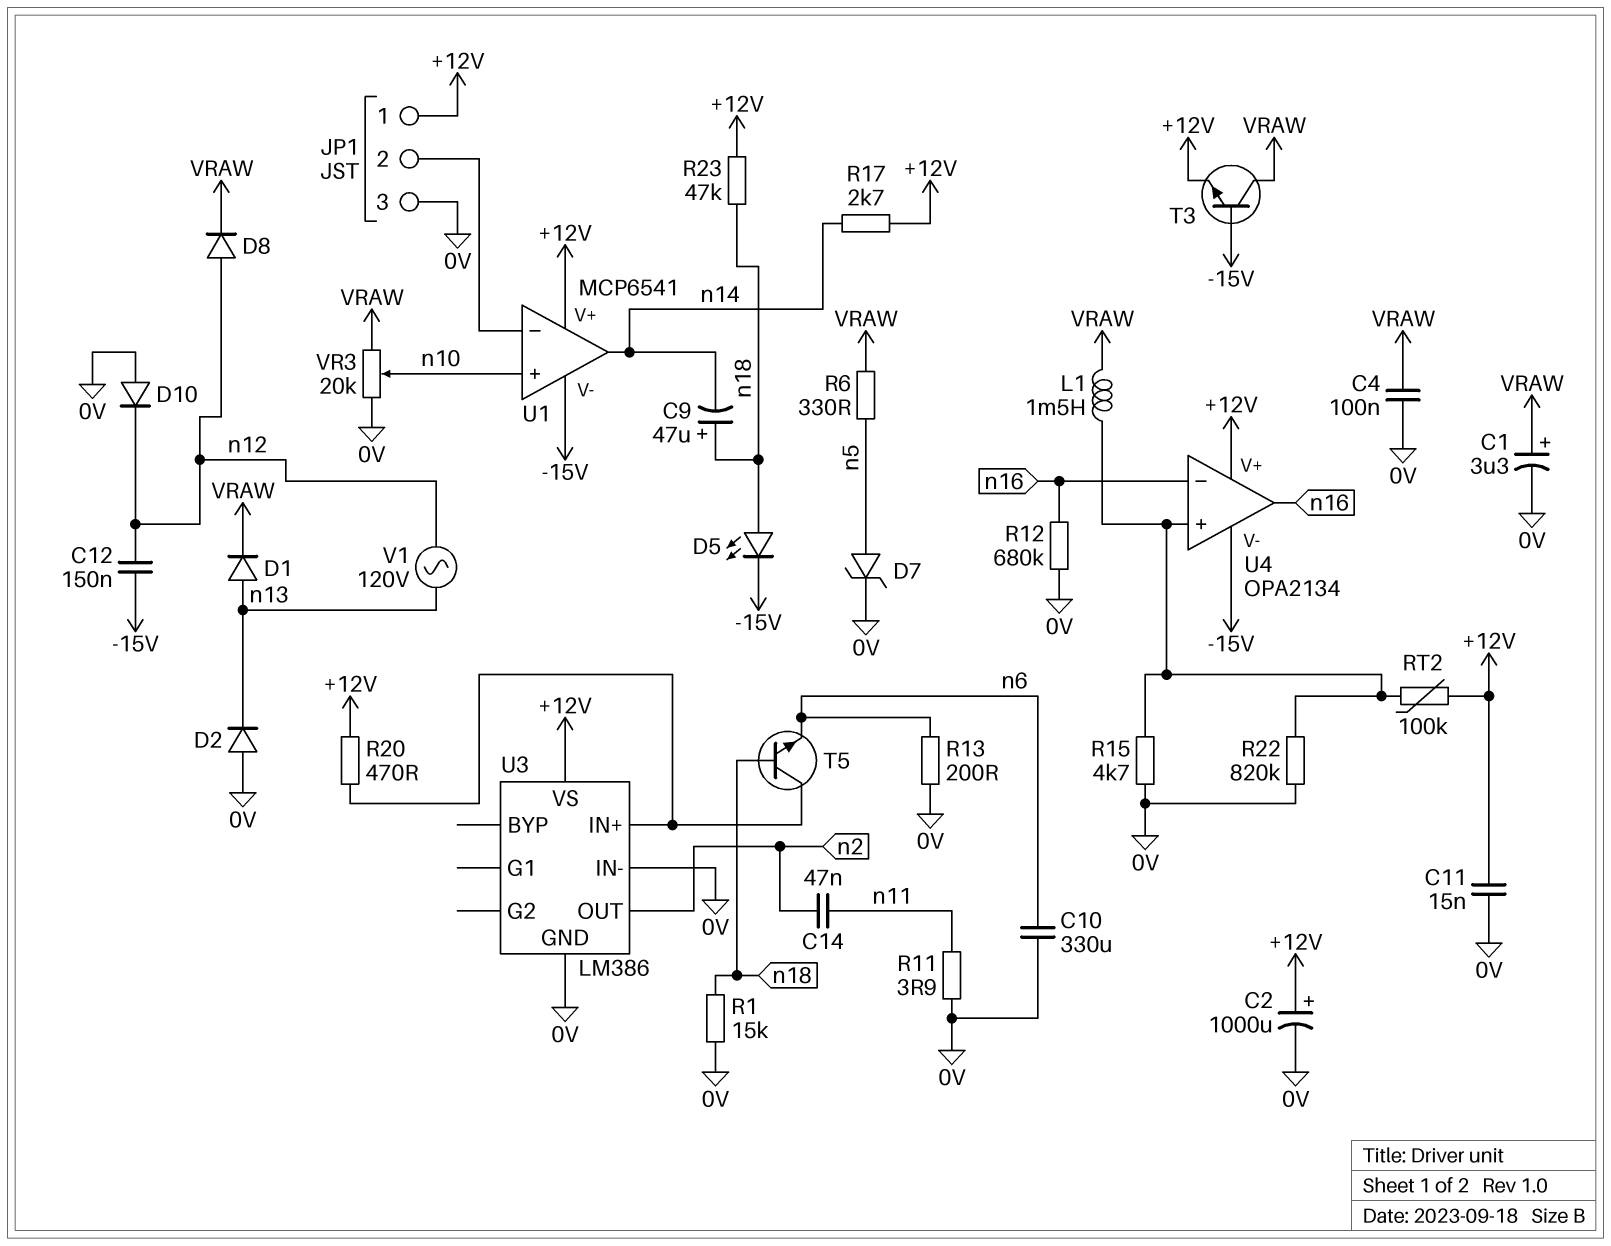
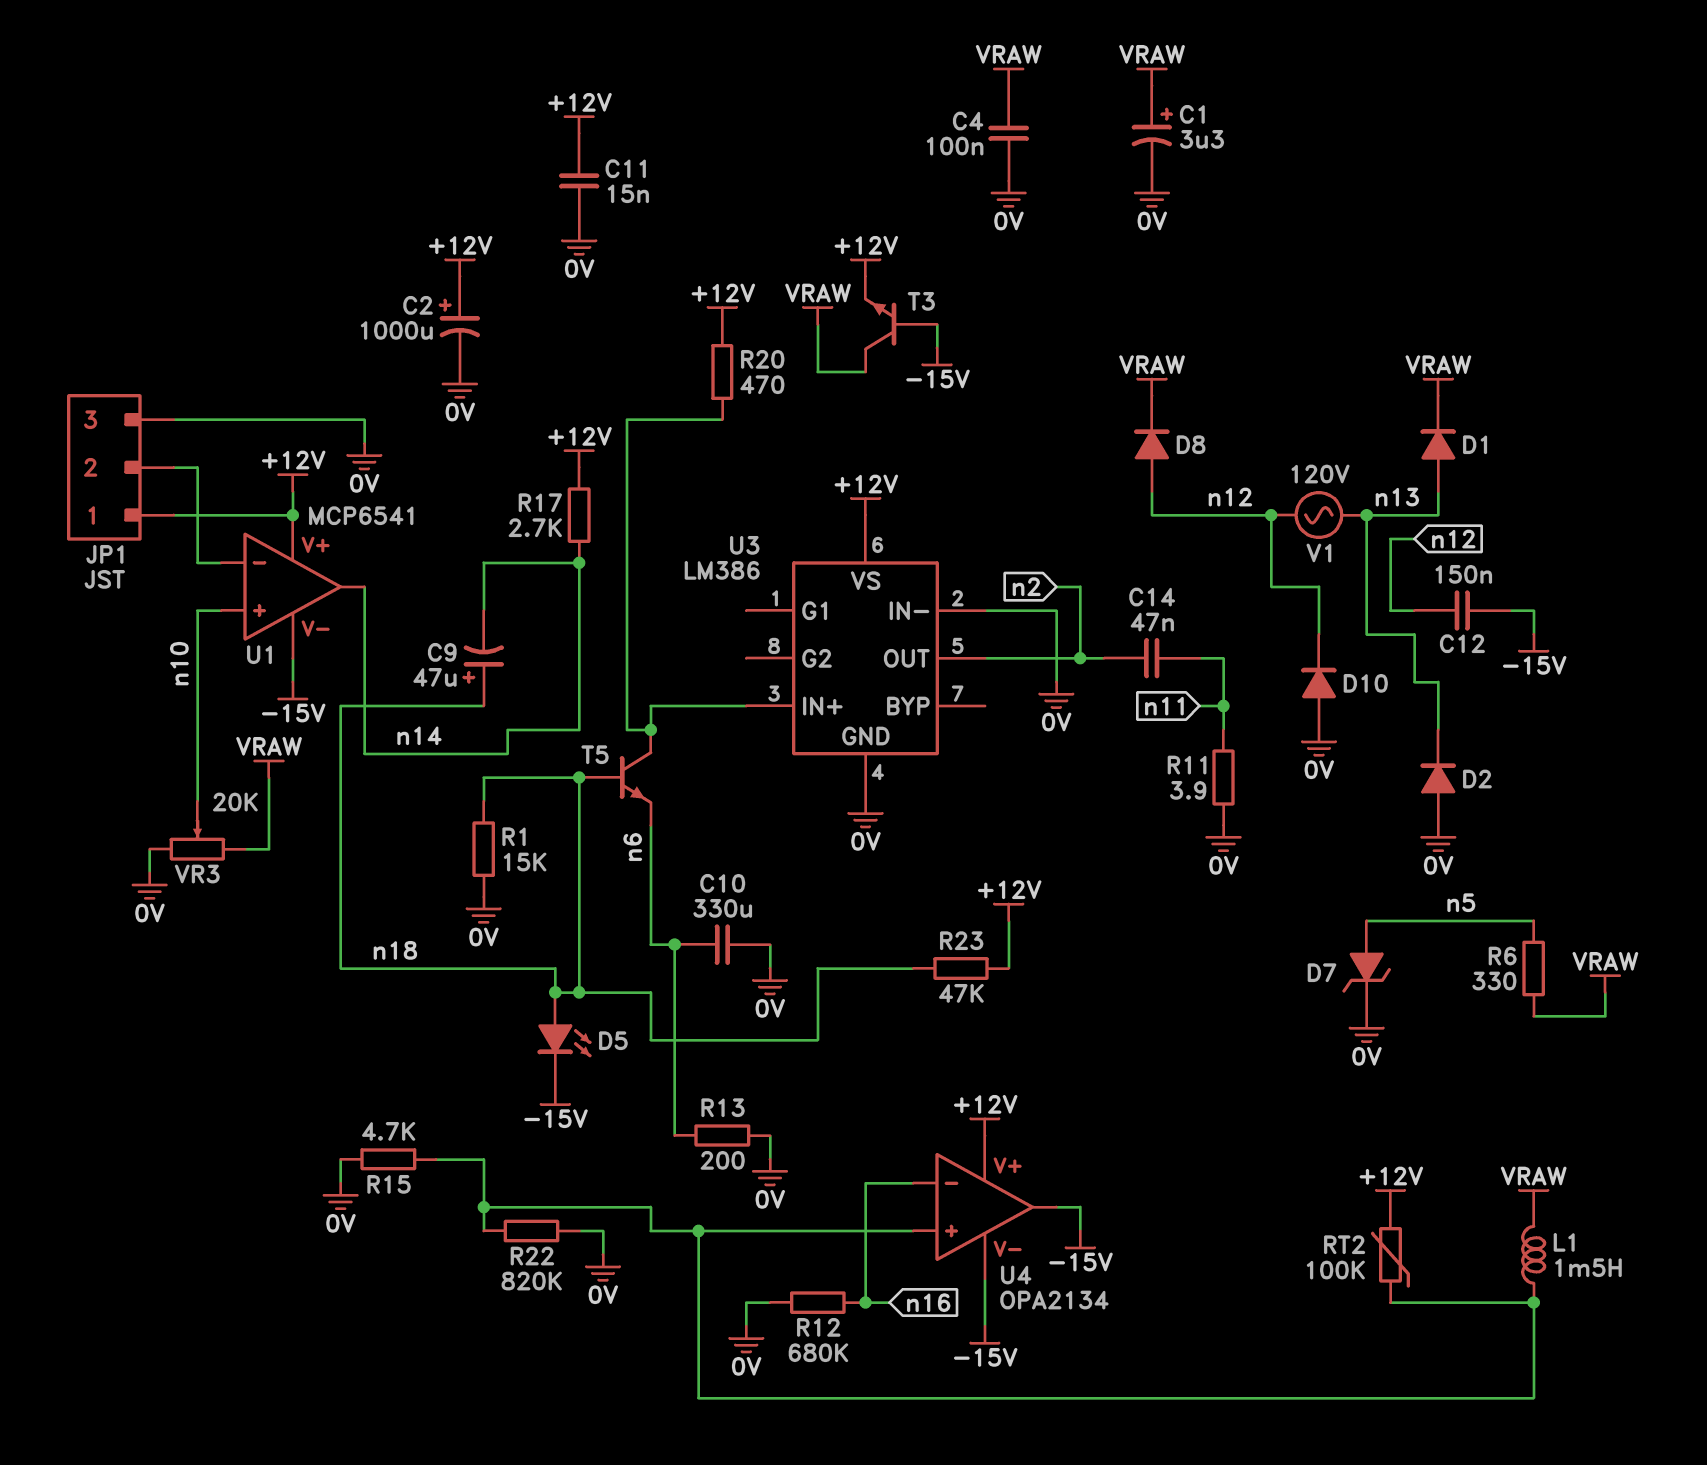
U4 pin out: n16 -> -15V

